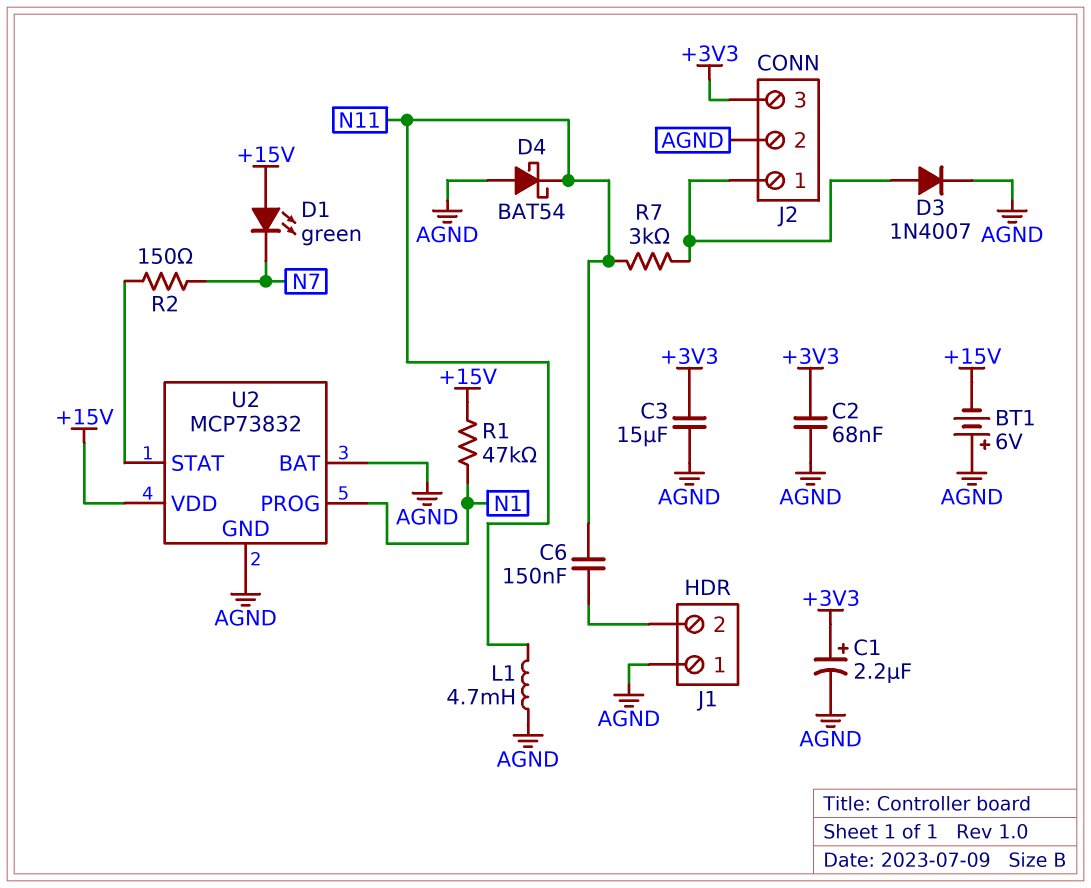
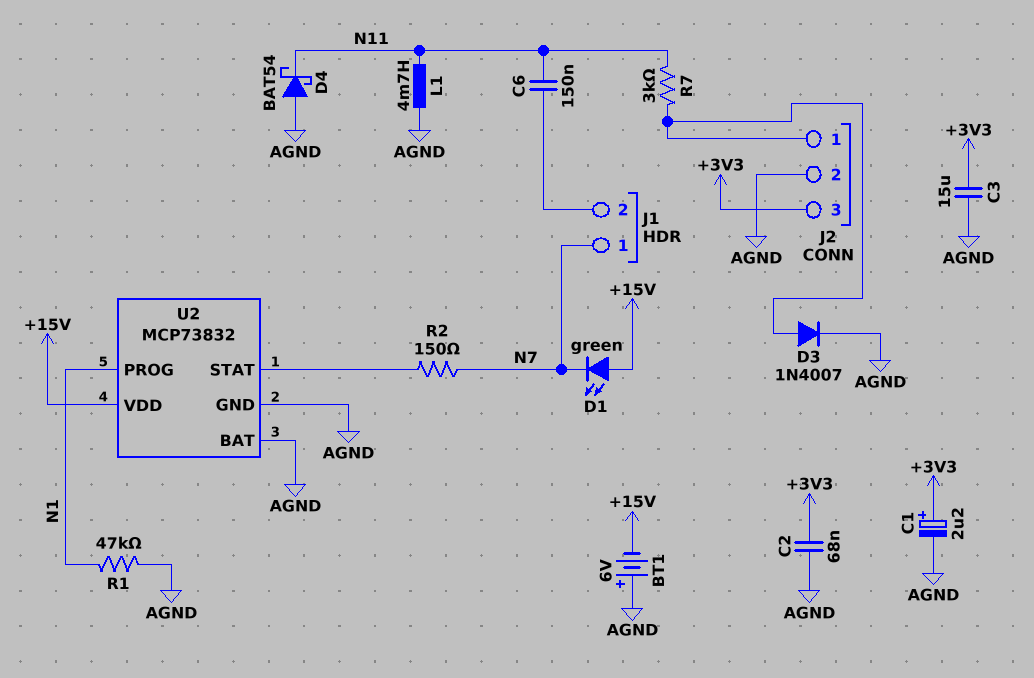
J1 pin 1: AGND -> N7
R1: 47k (+15V, N1) -> 47k (AGND, N1)

